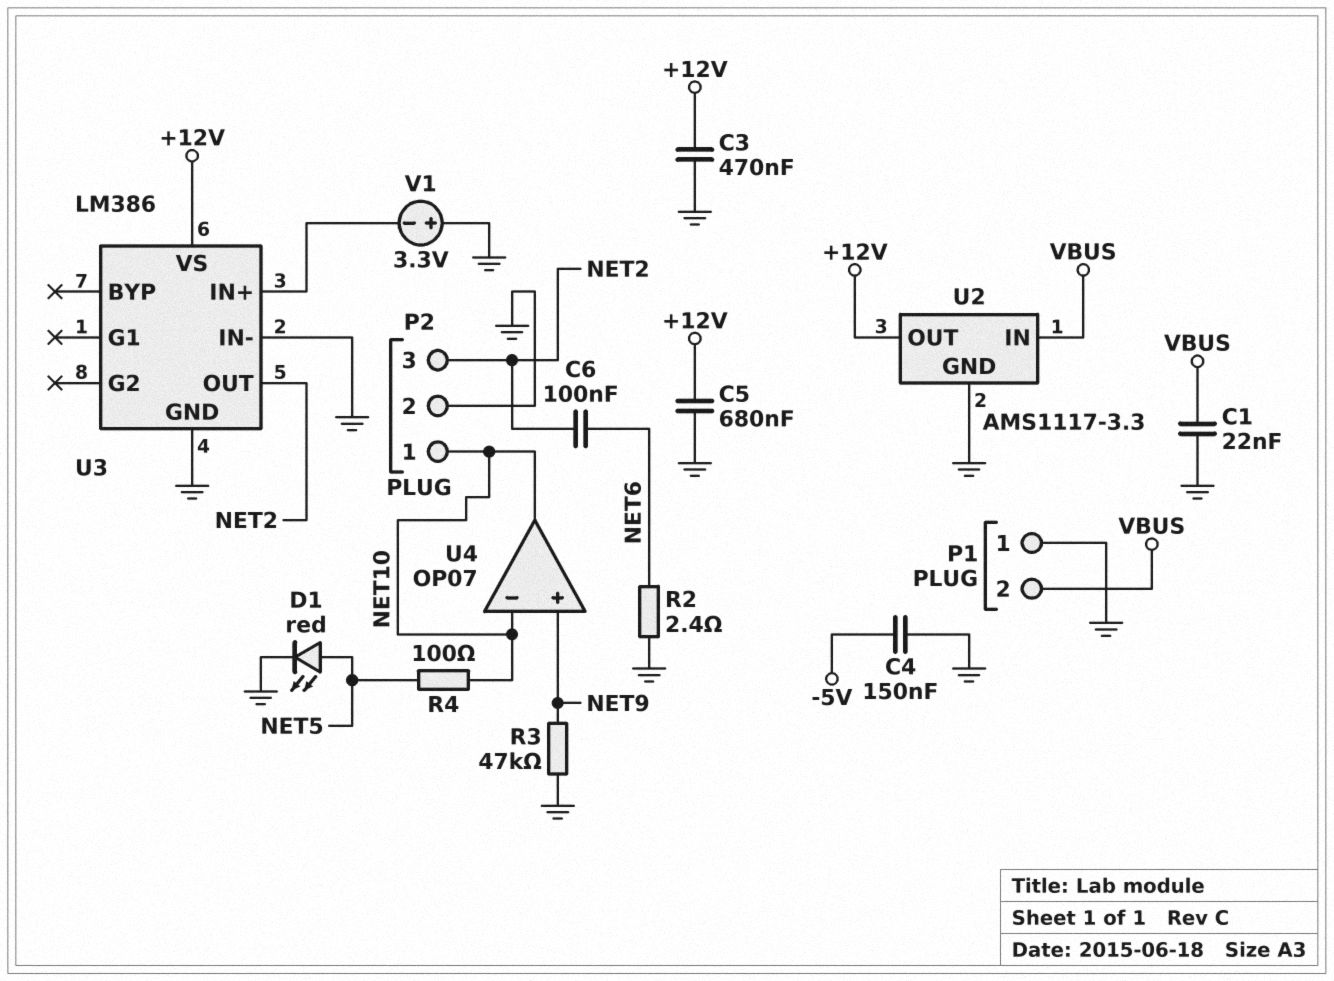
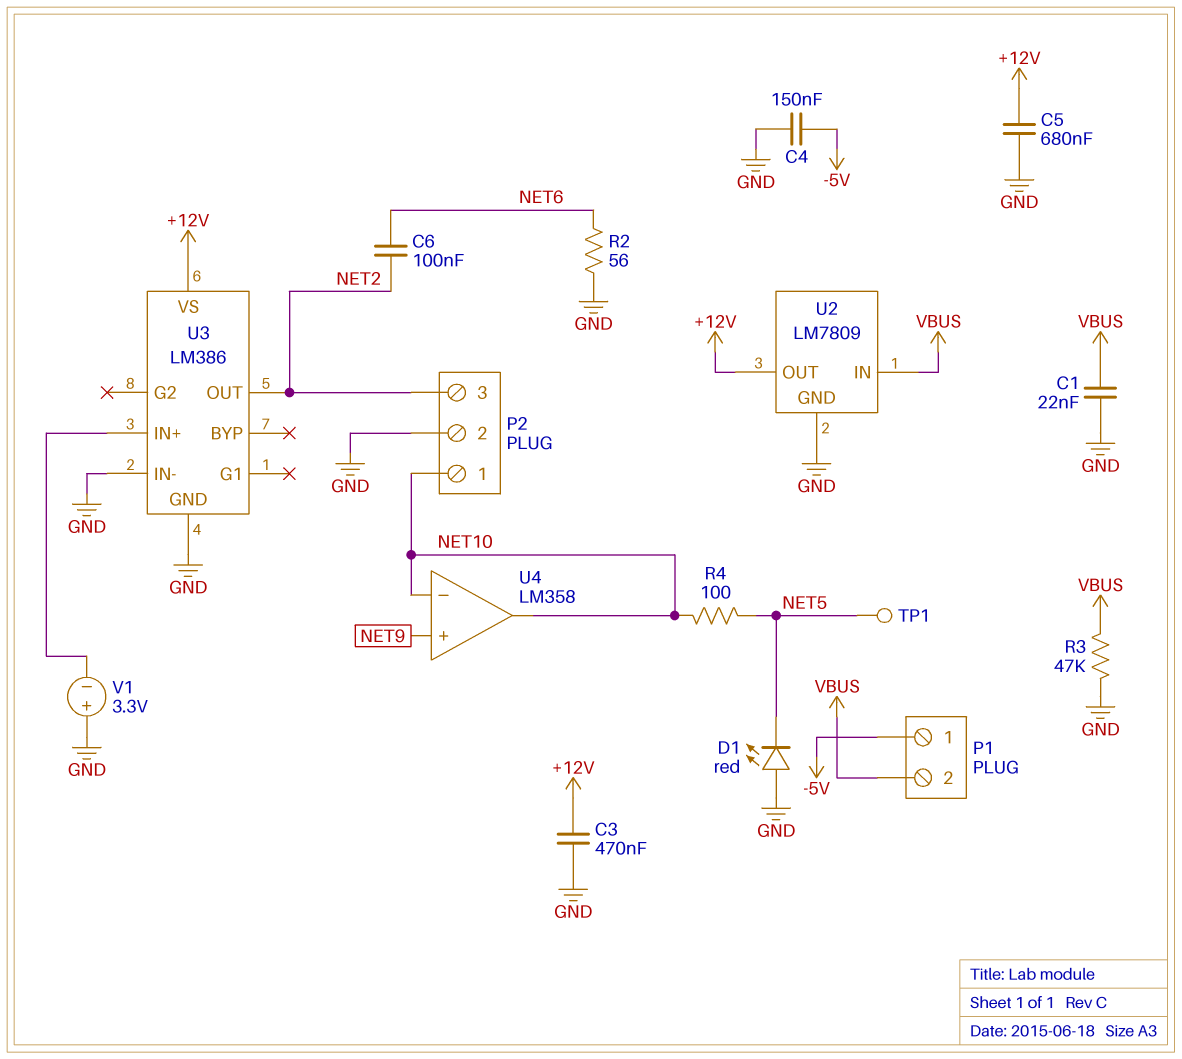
D1: LED red (A NET5, K GND) -> LED red (A GND, K NET5)
P1 pin 1: GND -> -5V
R2: 2.4 (GND, NET6) -> 56 (GND, NET6)
R3: 47k (GND, NET9) -> 47k (GND, VBUS)
TP1: none -> test point (NET5)
U2: AMS1117-3.3 -> LM7809
U4: OP07 -> LM358

